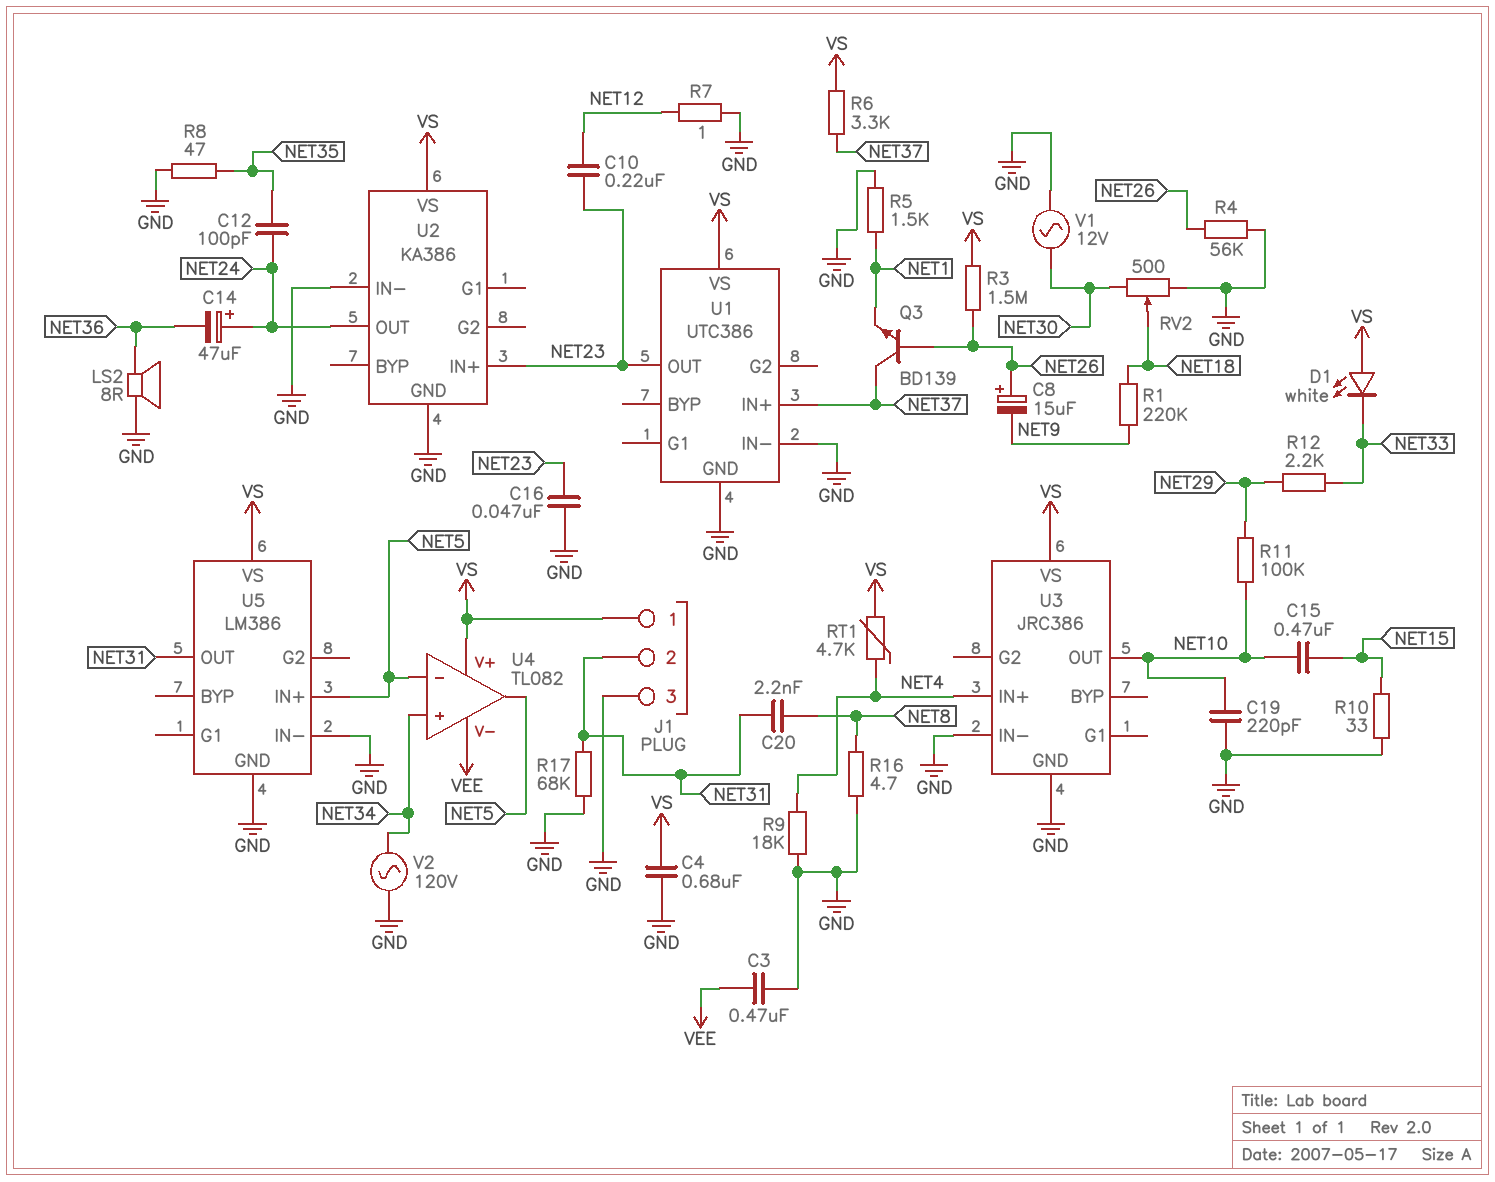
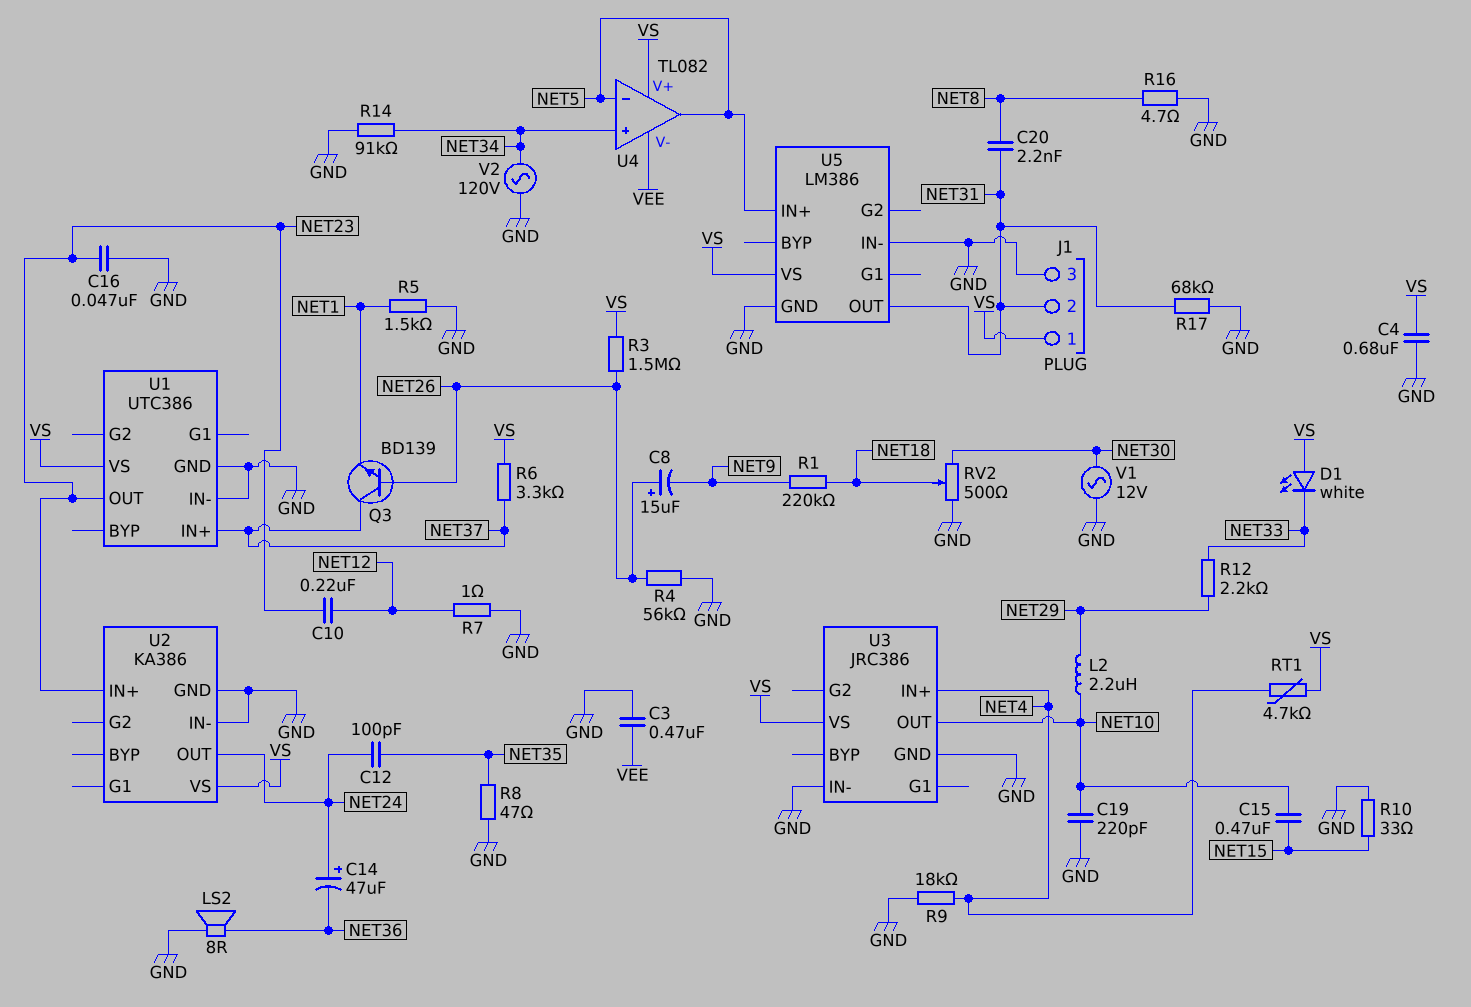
L2: none -> 2.2uH (NET10, NET29)
R11: 100k (NET10, NET29) -> none
R14: none -> 91k (GND, NET34)

